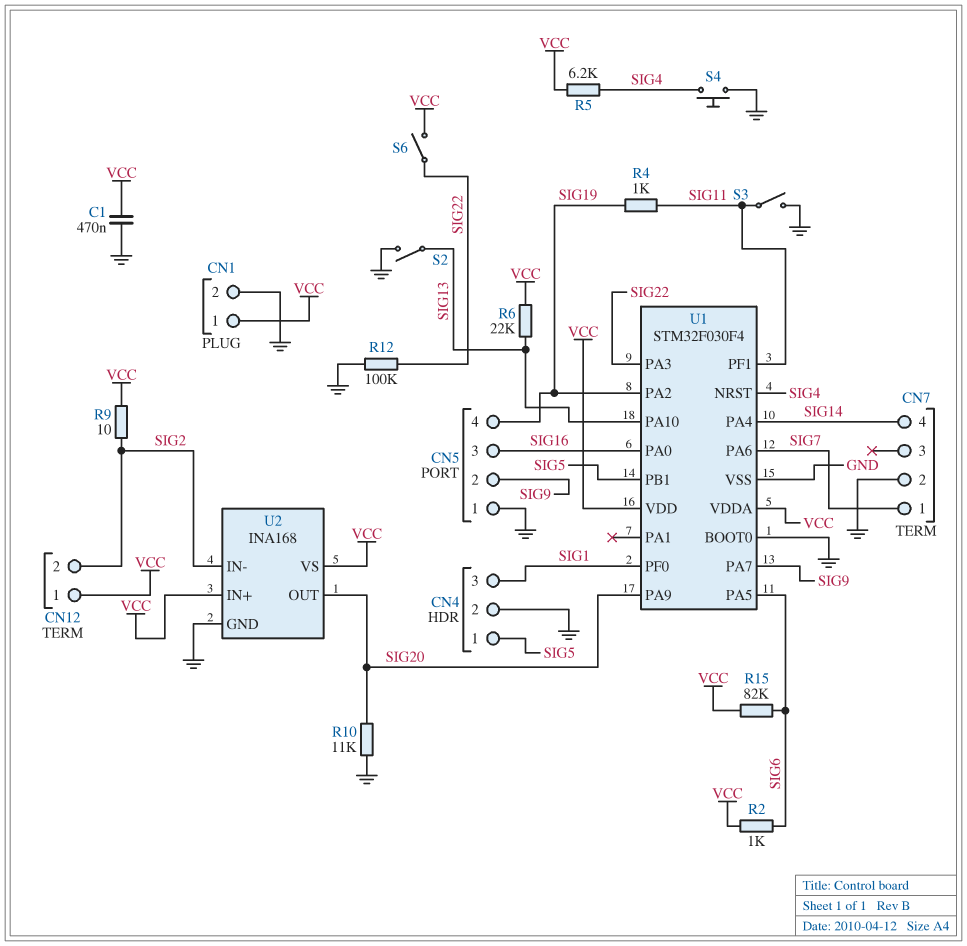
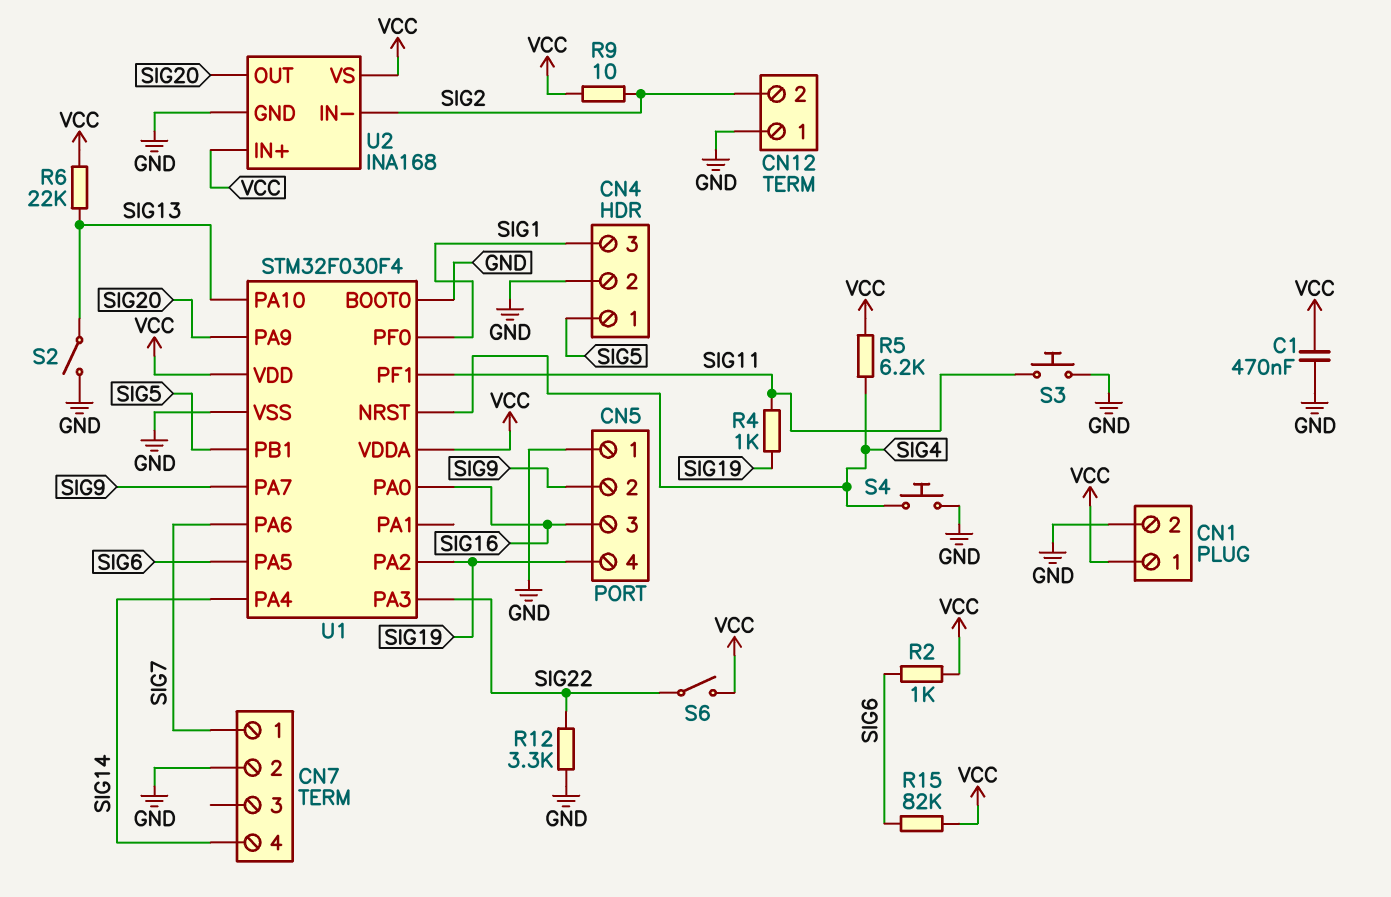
CN12 pin 1: VCC -> GND
R10: 11k (GND, SIG20) -> none
R12: 100k (GND, SIG22) -> 3.3k (GND, SIG22)
S3: switch (GND, SIG11) -> button (GND, SIG11)

